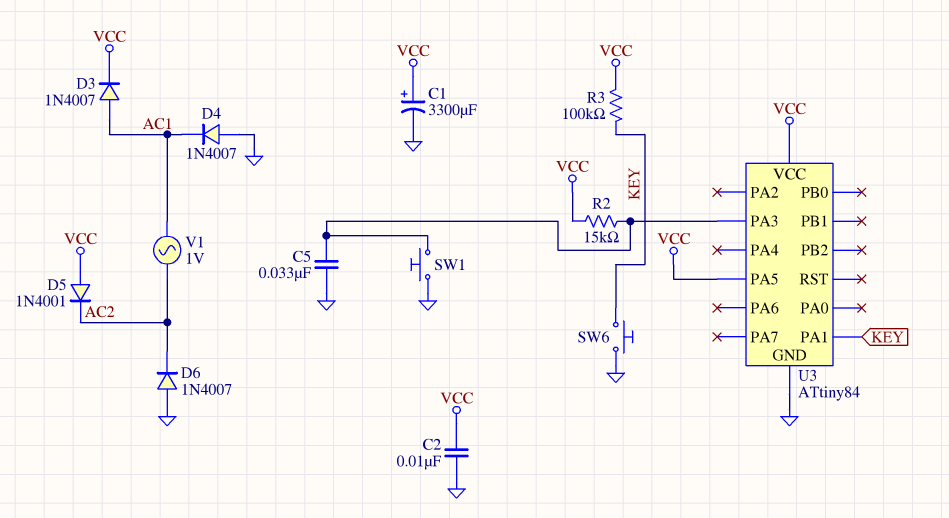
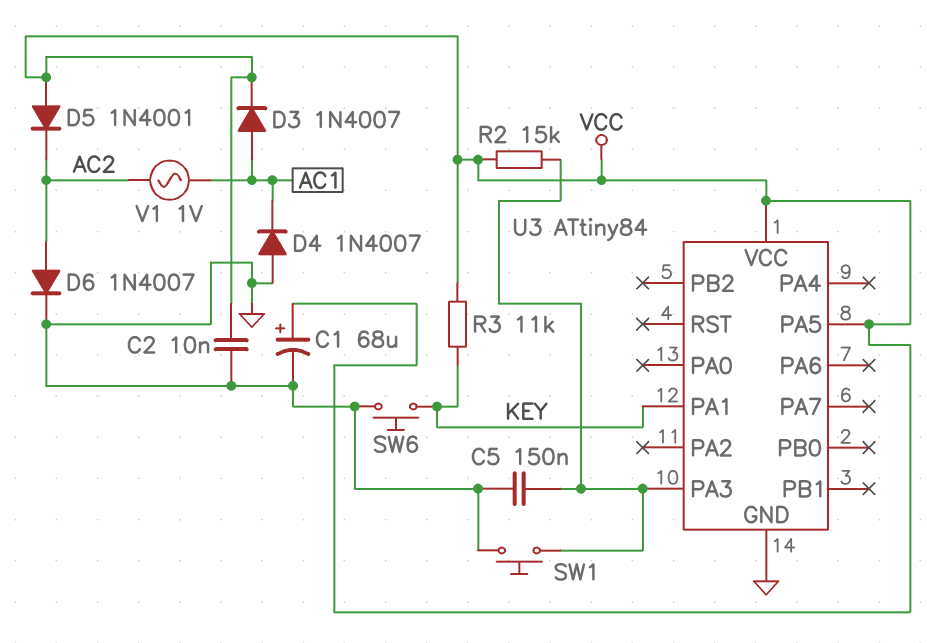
C1: 3300uF (plus VCC, minus GND) -> 68uF (plus VCC, minus GND)
C5: 33nF (GND, U3/PA3) -> 150nF (GND, U3/PA3)
D6: diode 1N4007 (A GND, K AC2) -> diode 1N4007 (A AC2, K GND)
R3: 100k (KEY, VCC) -> 11k (KEY, VCC)

